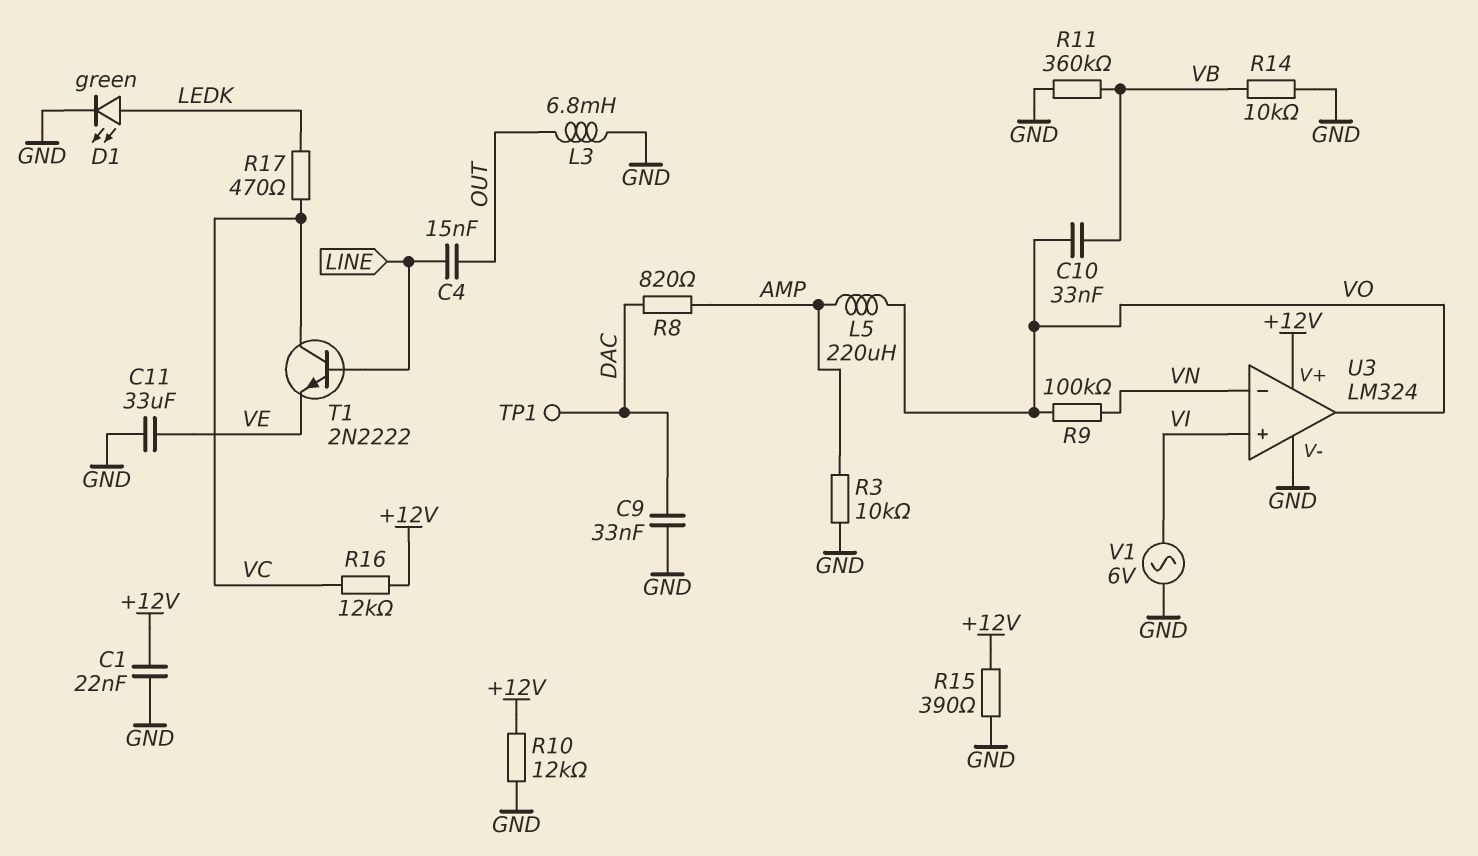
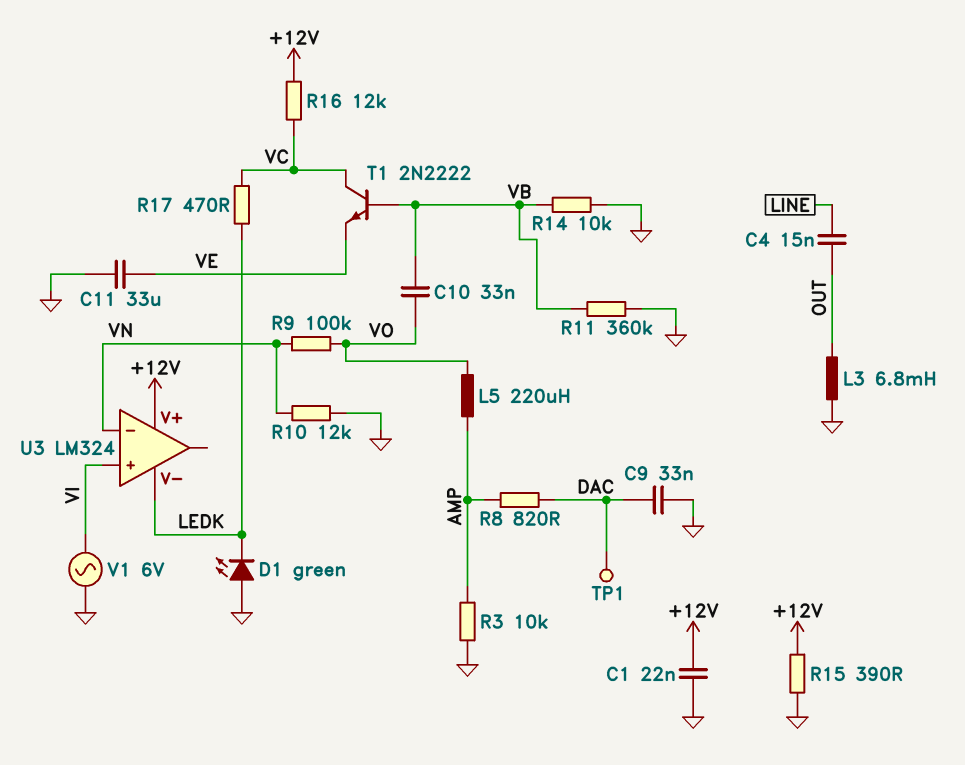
D1: LED green (A LEDK, K GND) -> LED green (A GND, K LEDK)
R10: 12k (+12V, GND) -> 12k (GND, VN)
T1: NPN 2N2222 (B LINE, C VC, E VE) -> NPN 2N2222 (B VB, C VC, E VE)
U3 pin V-: GND -> LEDK
U3 pin out: VO -> none

